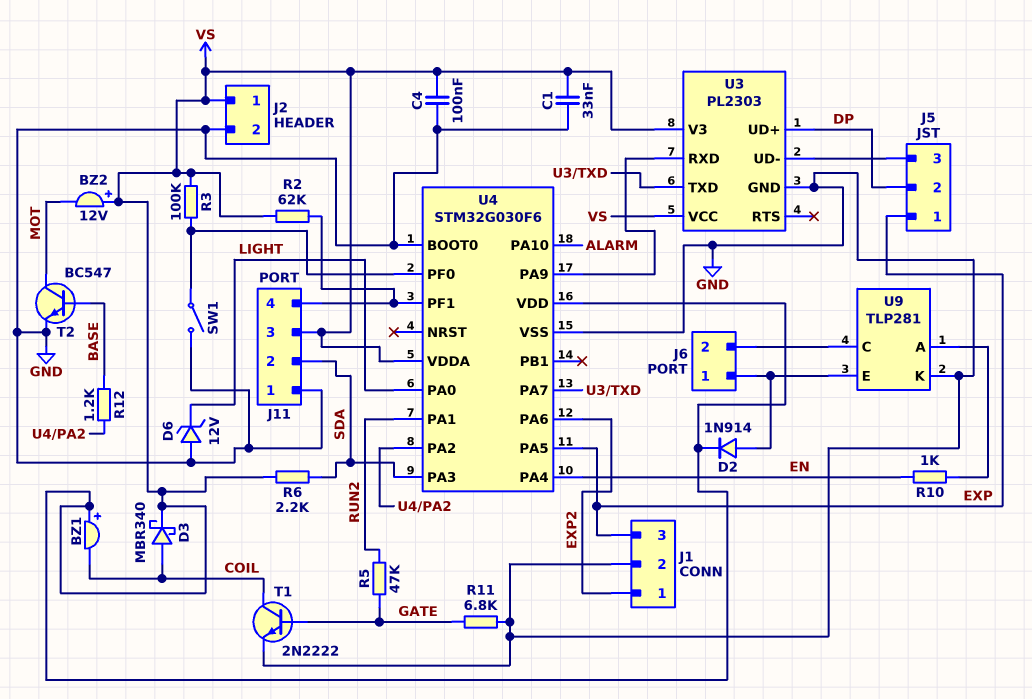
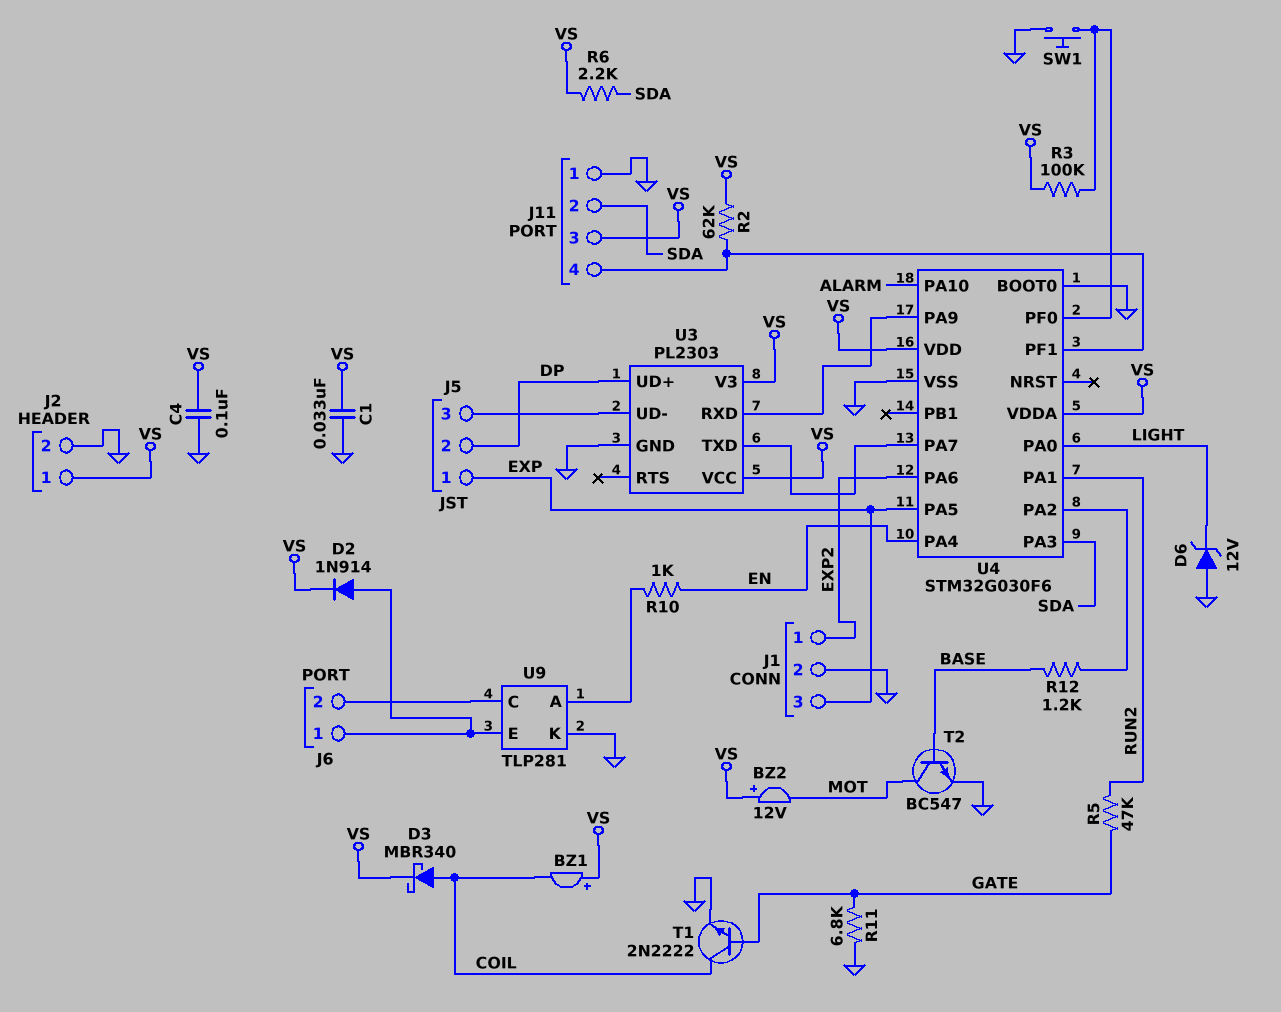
SW1: switch (GND, U4/PF0) -> button (GND, U4/PF0)

